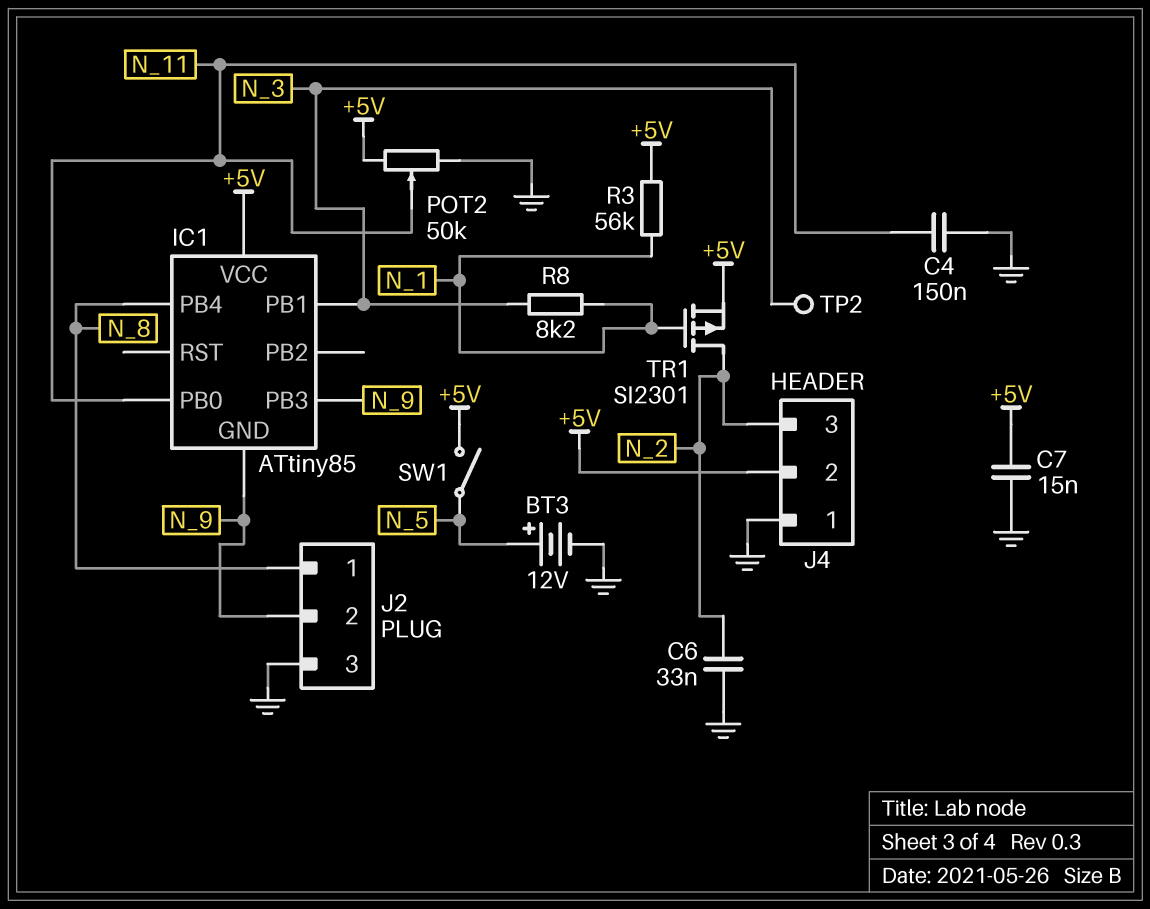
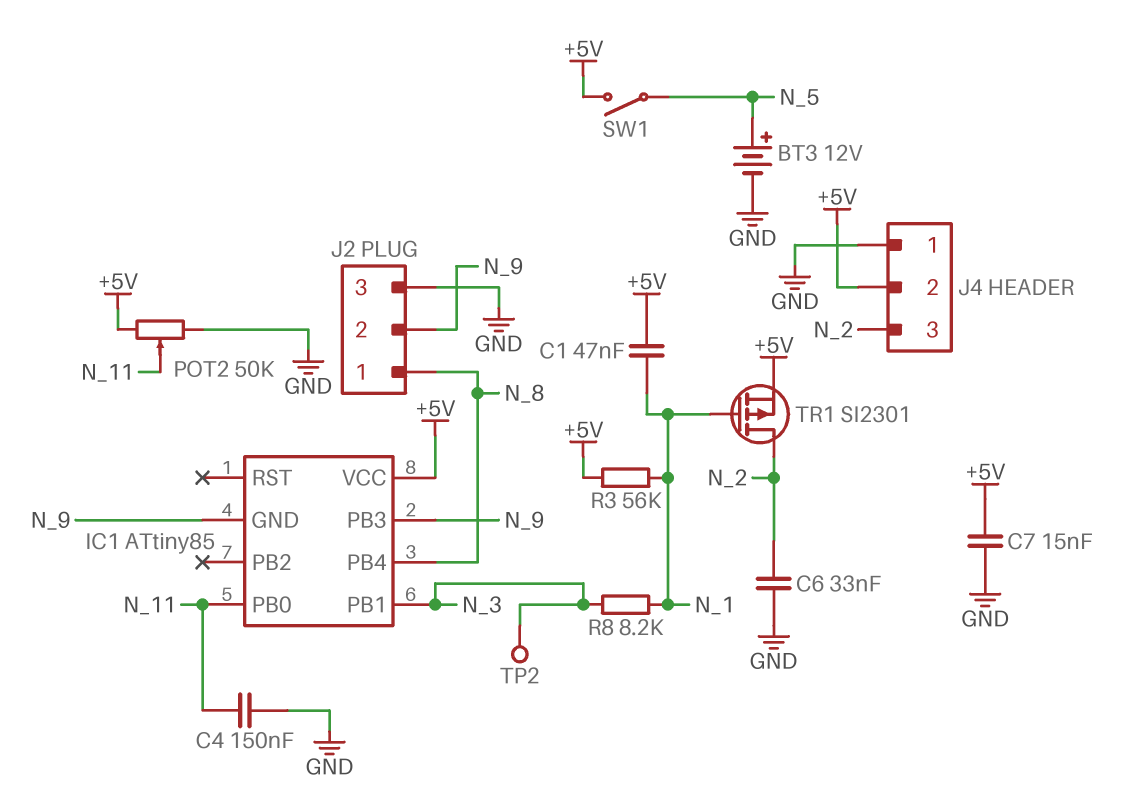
C1: none -> 47nF (+5V, N_1)

